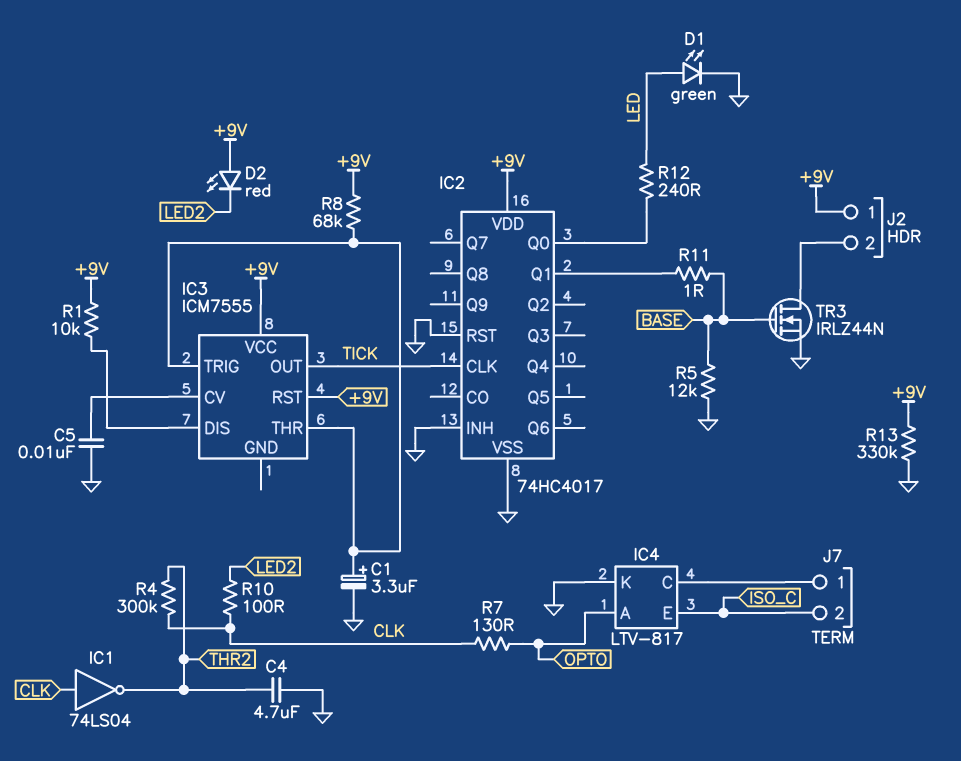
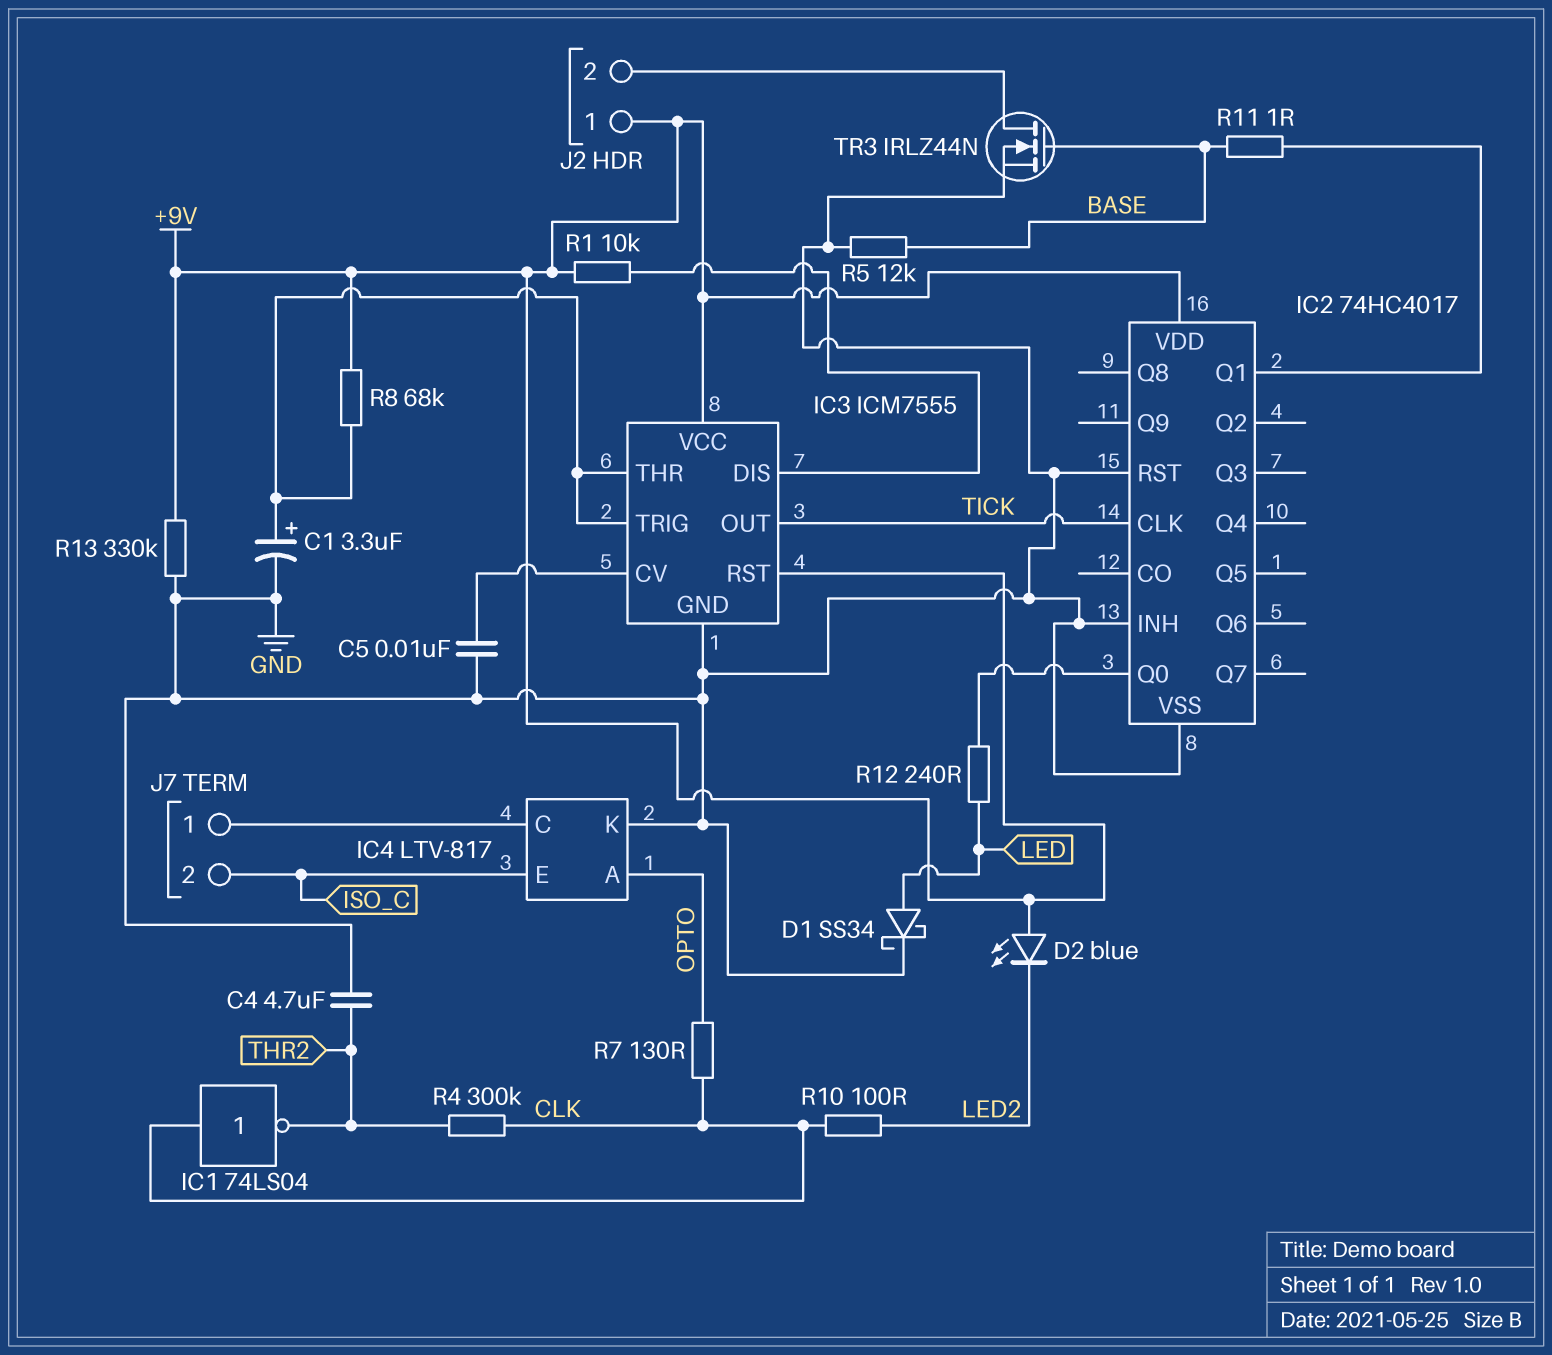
D1: LED green (A LED, K GND) -> schottky SS34 (A LED, K GND)
D2: LED red (A +9V, K LED2) -> LED blue (A +9V, K LED2)
IC3 pin GND: none -> GND

